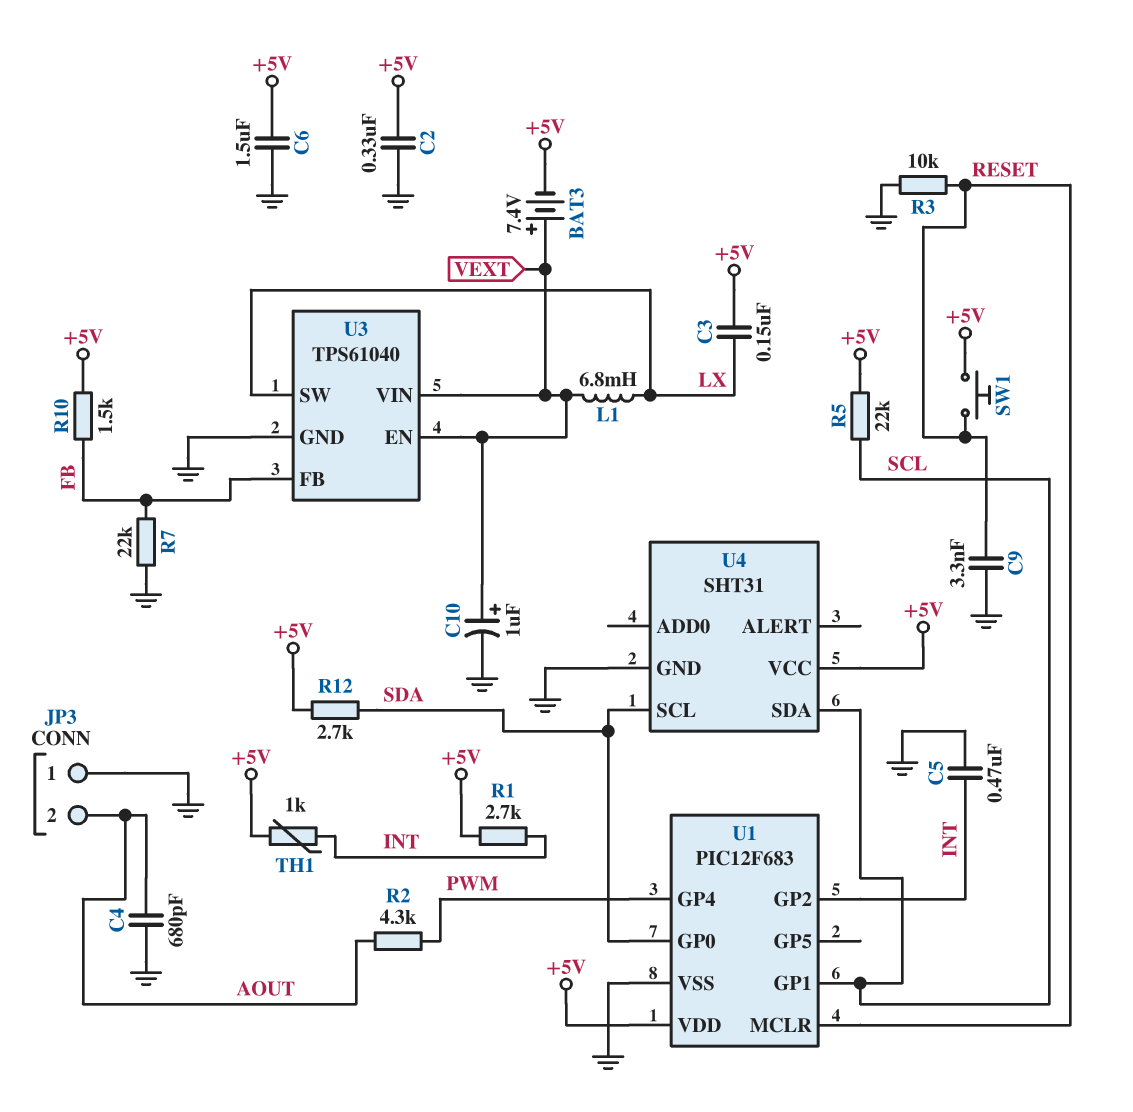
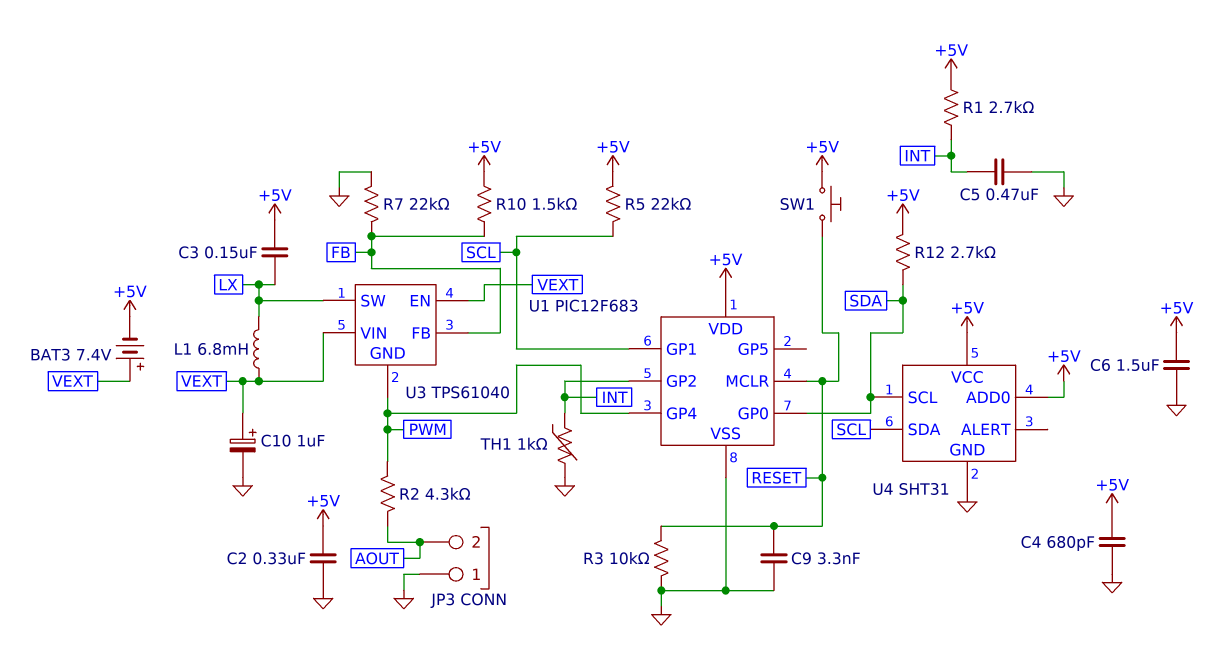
C4: 680pF (AOUT, GND) -> 680pF (+5V, GND)
TH1: 1k (+5V, INT) -> 1k (GND, INT)
U3 pin GND: GND -> PWM
U4 pin ADD0: none -> +5V

